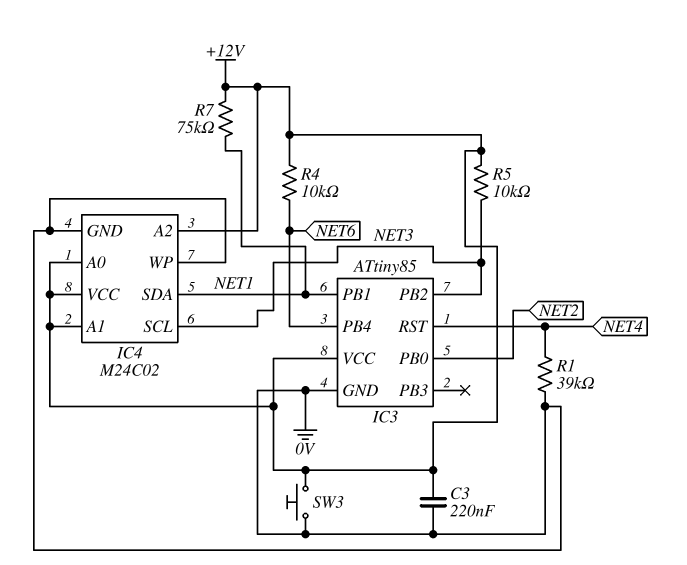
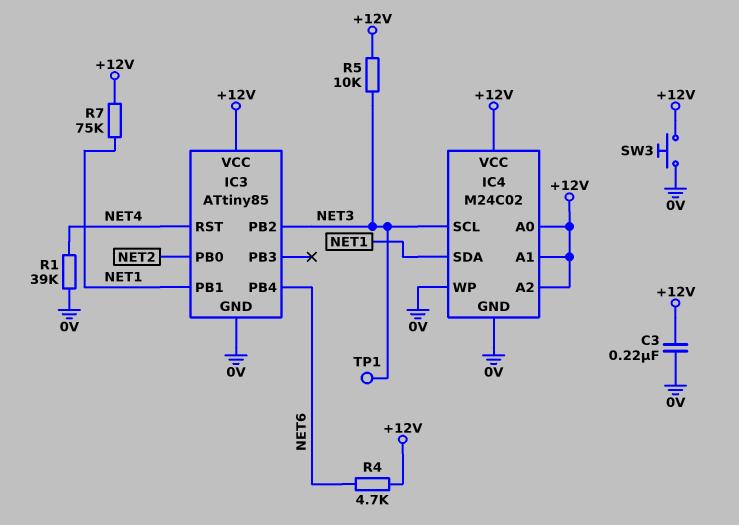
R4: 10k (+12V, NET6) -> 4.7k (+12V, NET6)
TP1: none -> test point (NET3)

